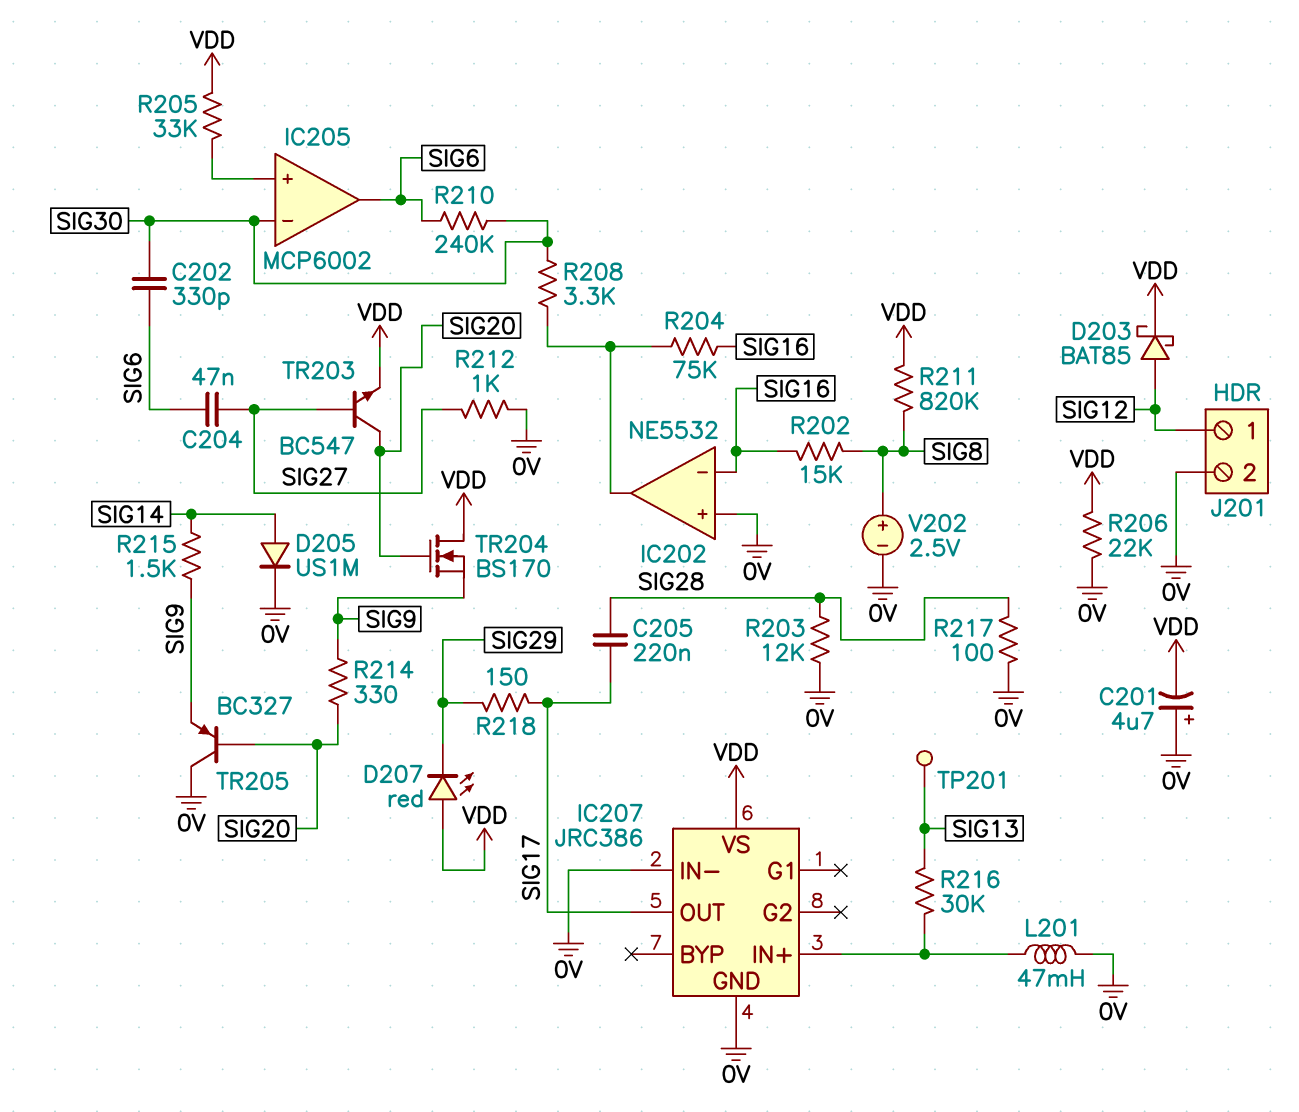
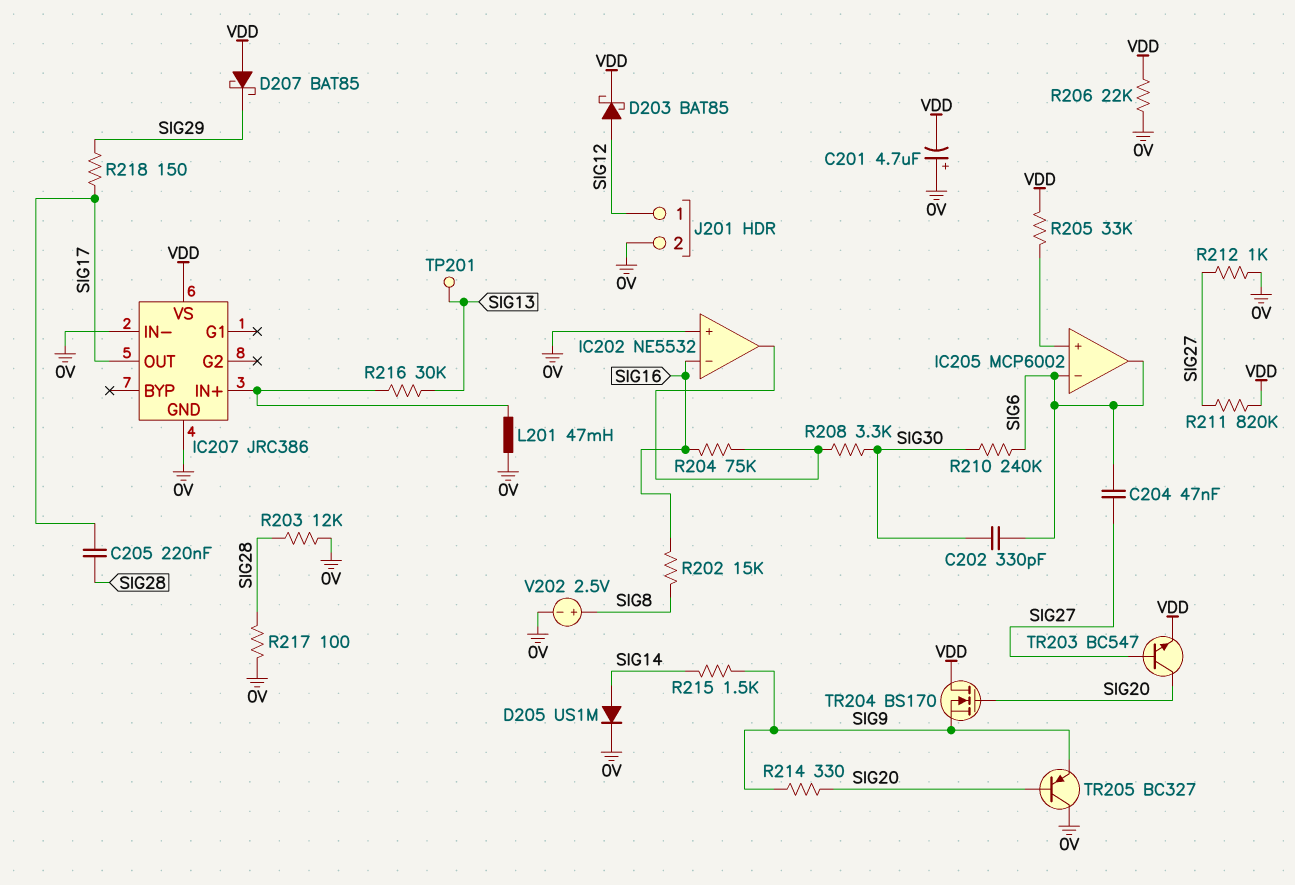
D207: LED red (A VDD, K SIG29) -> schottky BAT85 (A VDD, K SIG29)
IC205 pin in-: SIG30 -> SIG6
R211: 820k (SIG8, VDD) -> 820k (SIG27, VDD)

